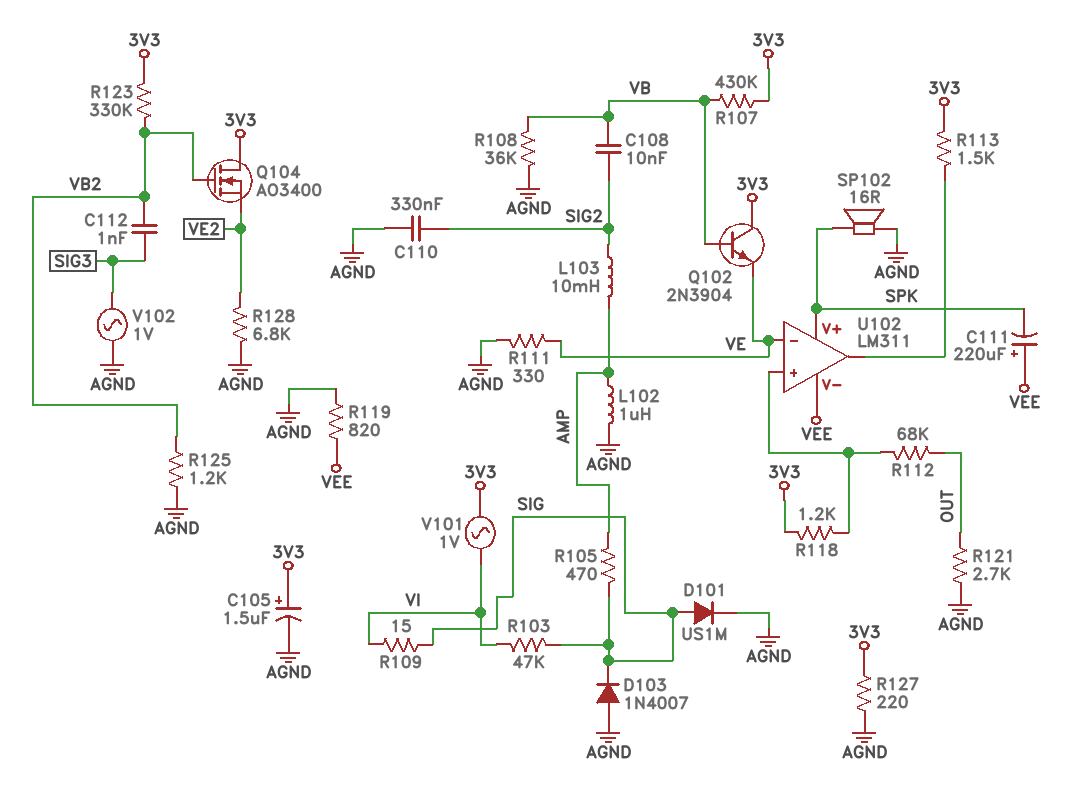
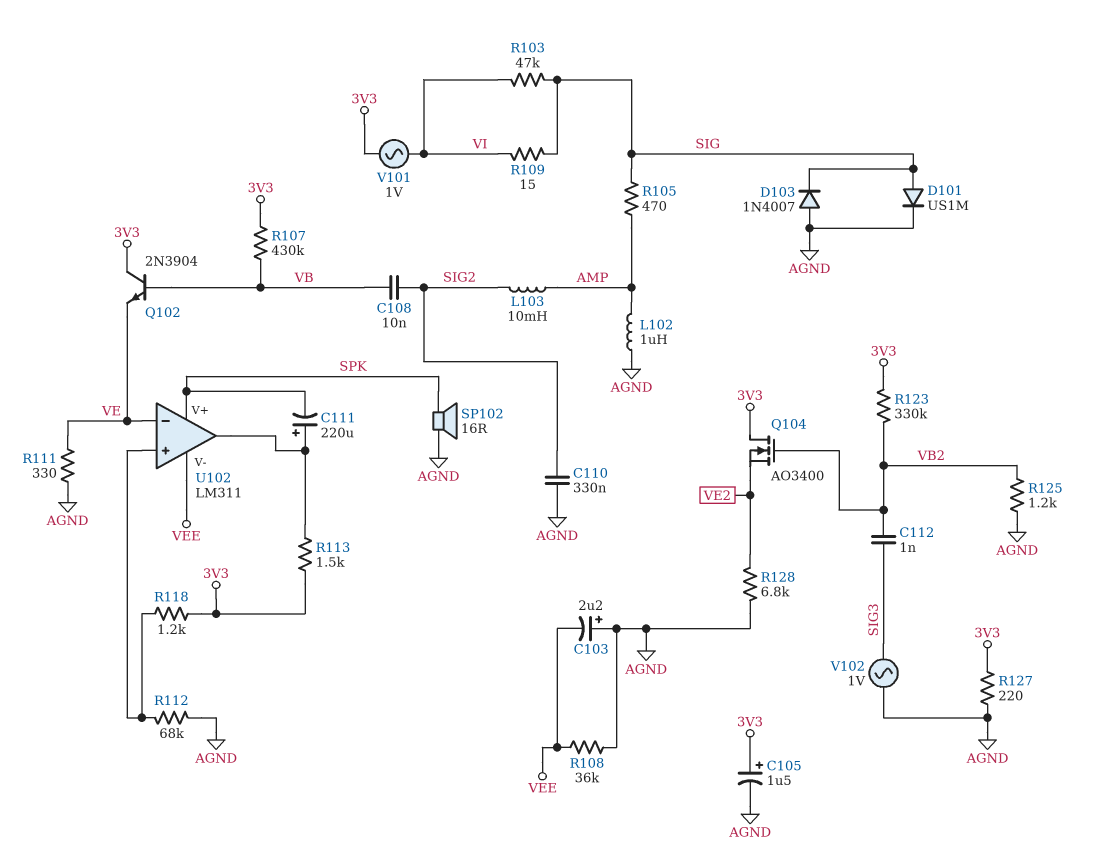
C103: none -> 2.2uF (plus AGND, minus VEE)
C111: 220uF (plus VEE, minus SPK) -> 220uF (plus U102/out, minus SPK)
R108: 36k (AGND, VB) -> 36k (AGND, VEE)
R112: 68k (OUT, U102/in+) -> 68k (AGND, U102/in+)
R119: 820 (AGND, VEE) -> none
R121: 2.7k (AGND, OUT) -> none

